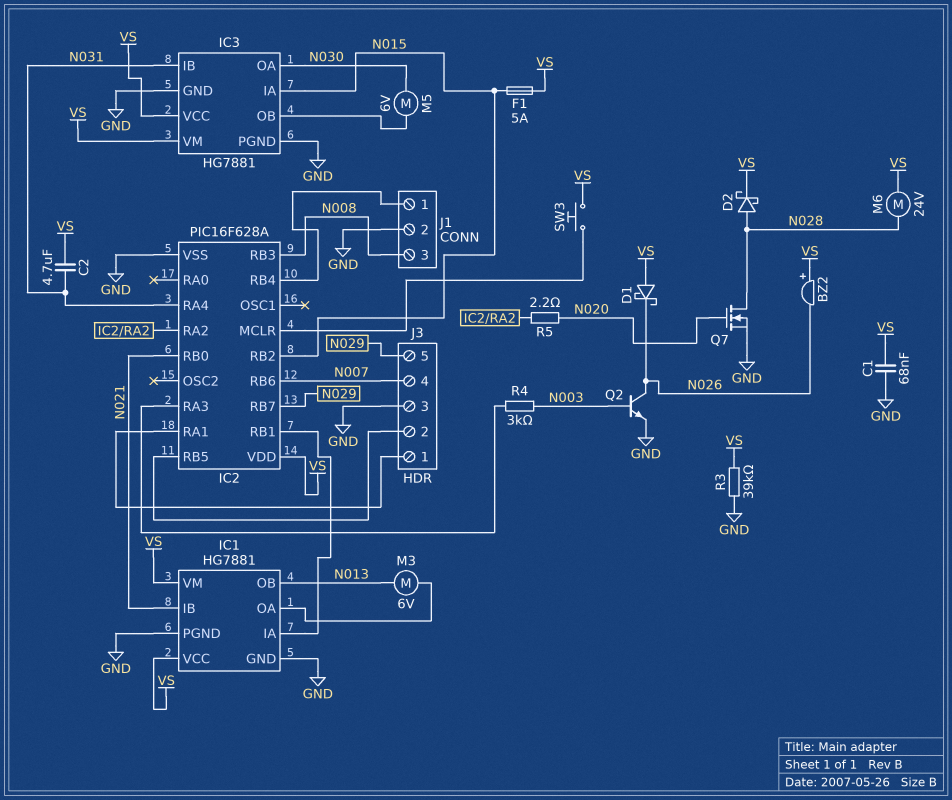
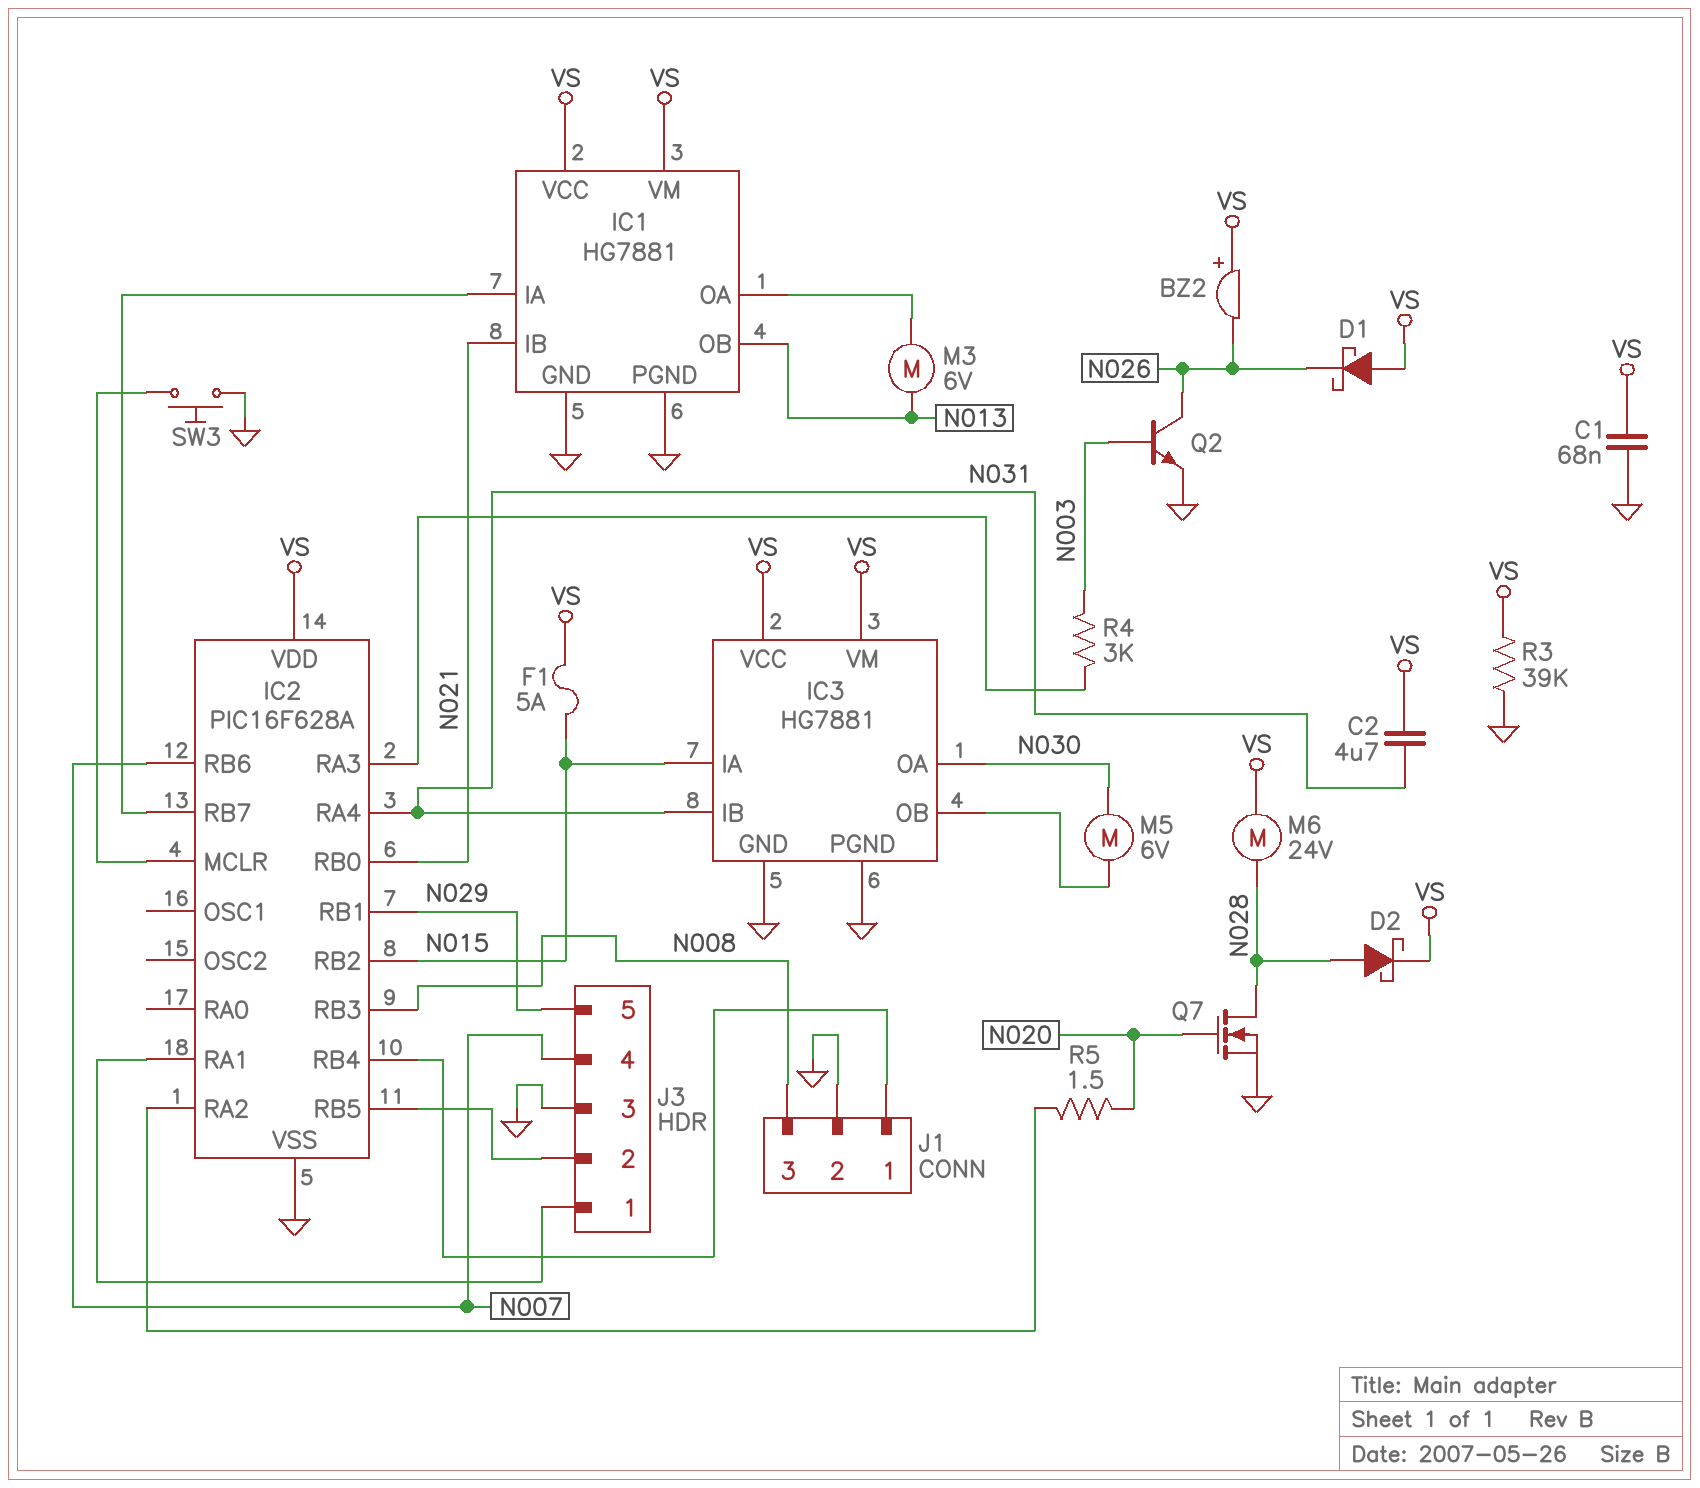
IC2 pin RB1: IC1/IA -> N029
IC2 pin RB7: N029 -> IC1/IA
R5: 2.2 (IC2/RA2, N020) -> 1.5 (IC2/RA2, N020)
SW3: button (IC2/MCLR, VS) -> button (GND, IC2/MCLR)

